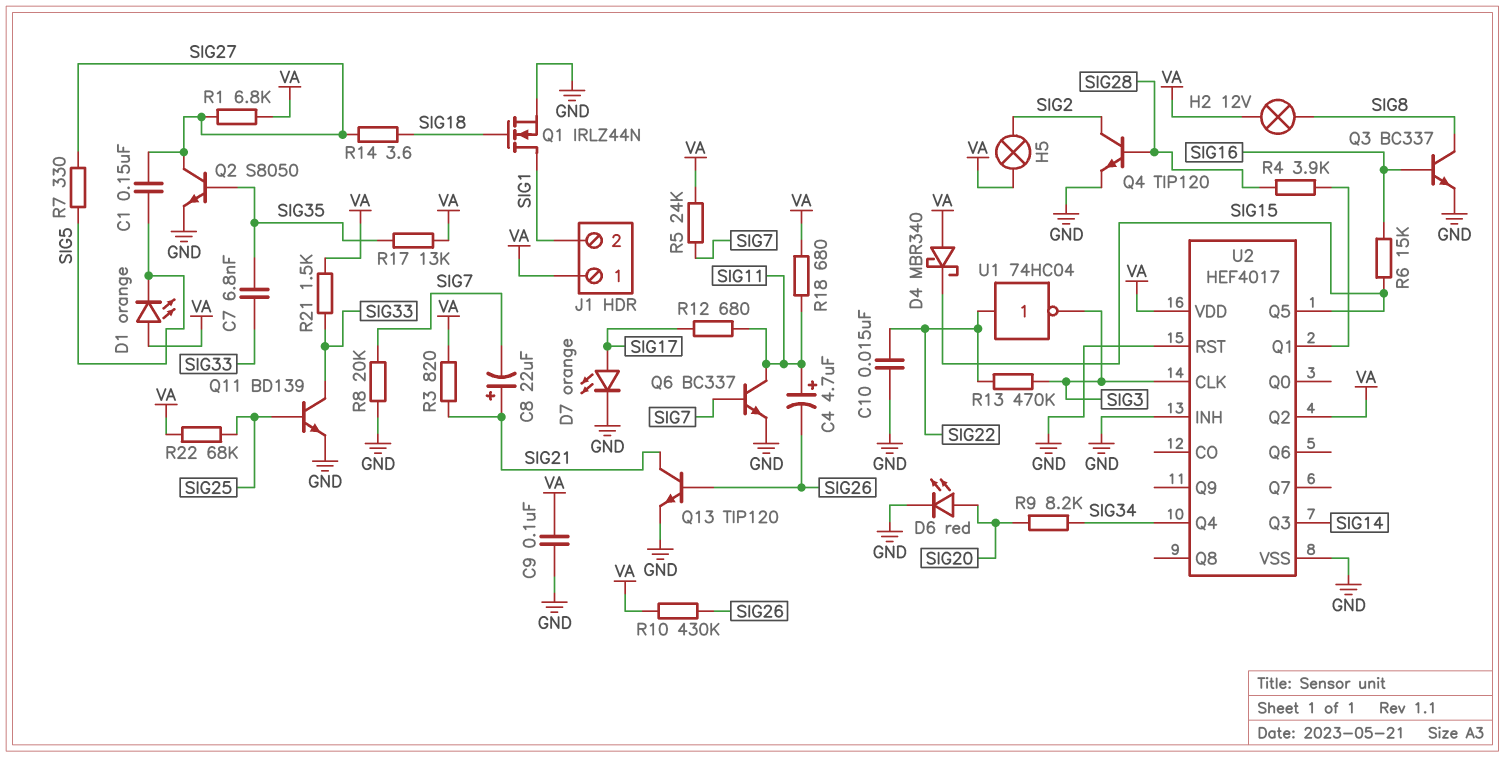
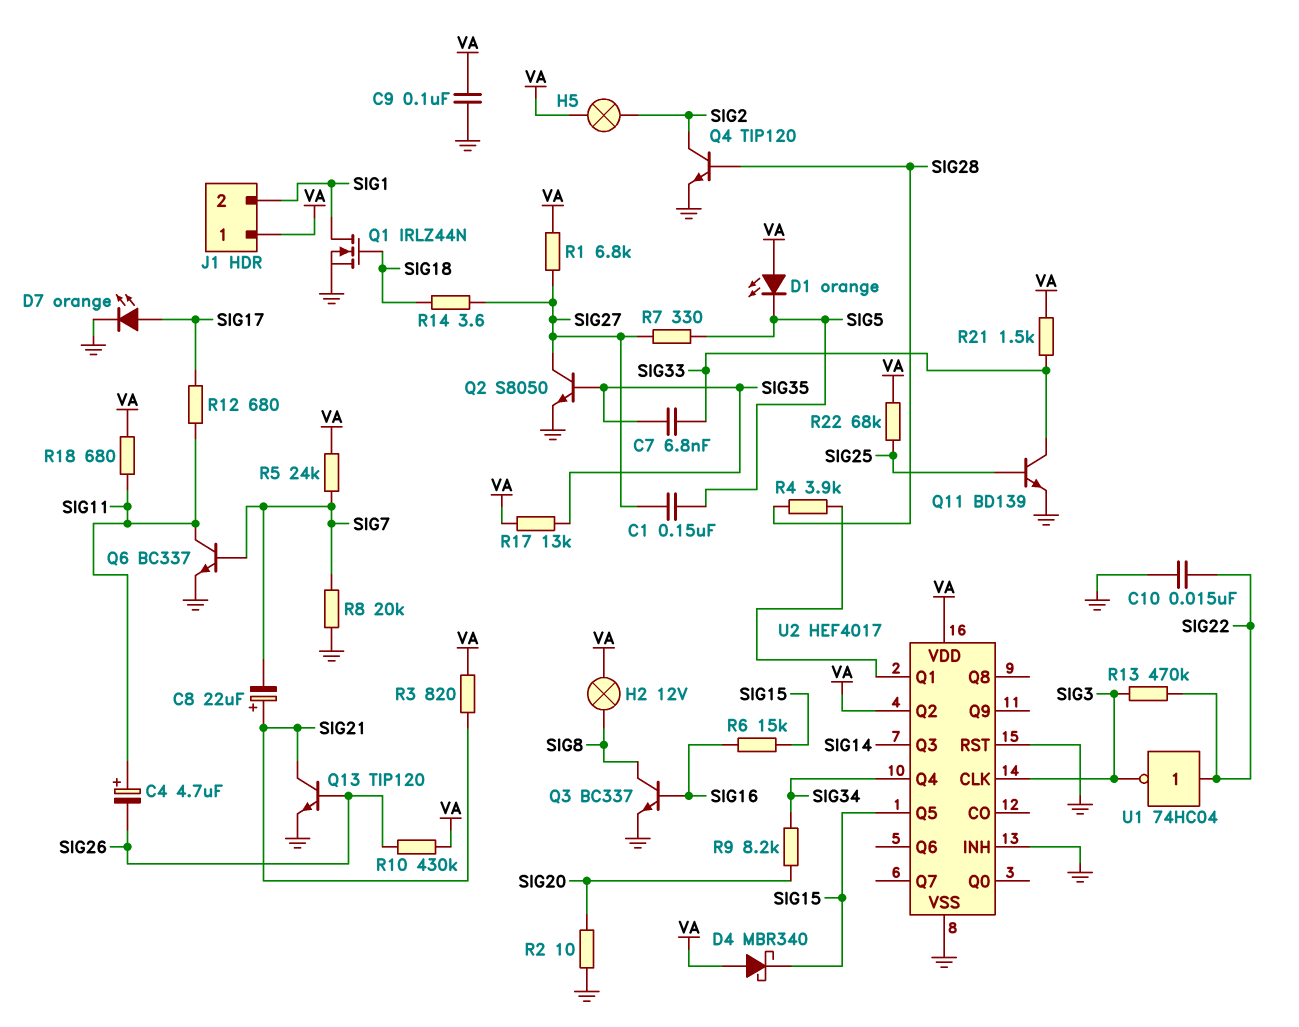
D6: LED red (A SIG20, K GND) -> none
R2: none -> 10 (GND, SIG20)

